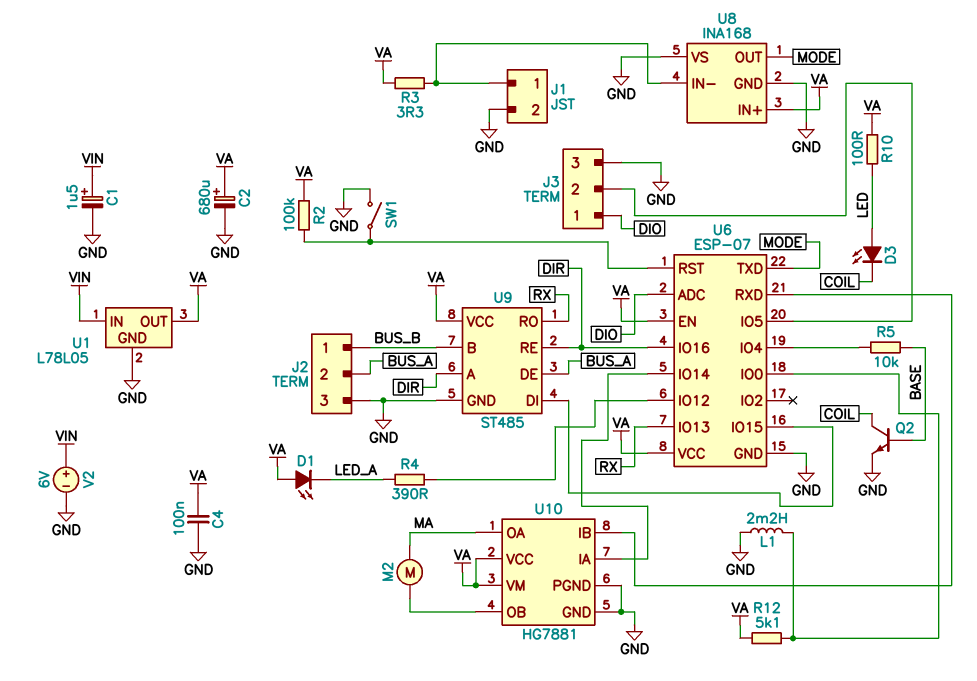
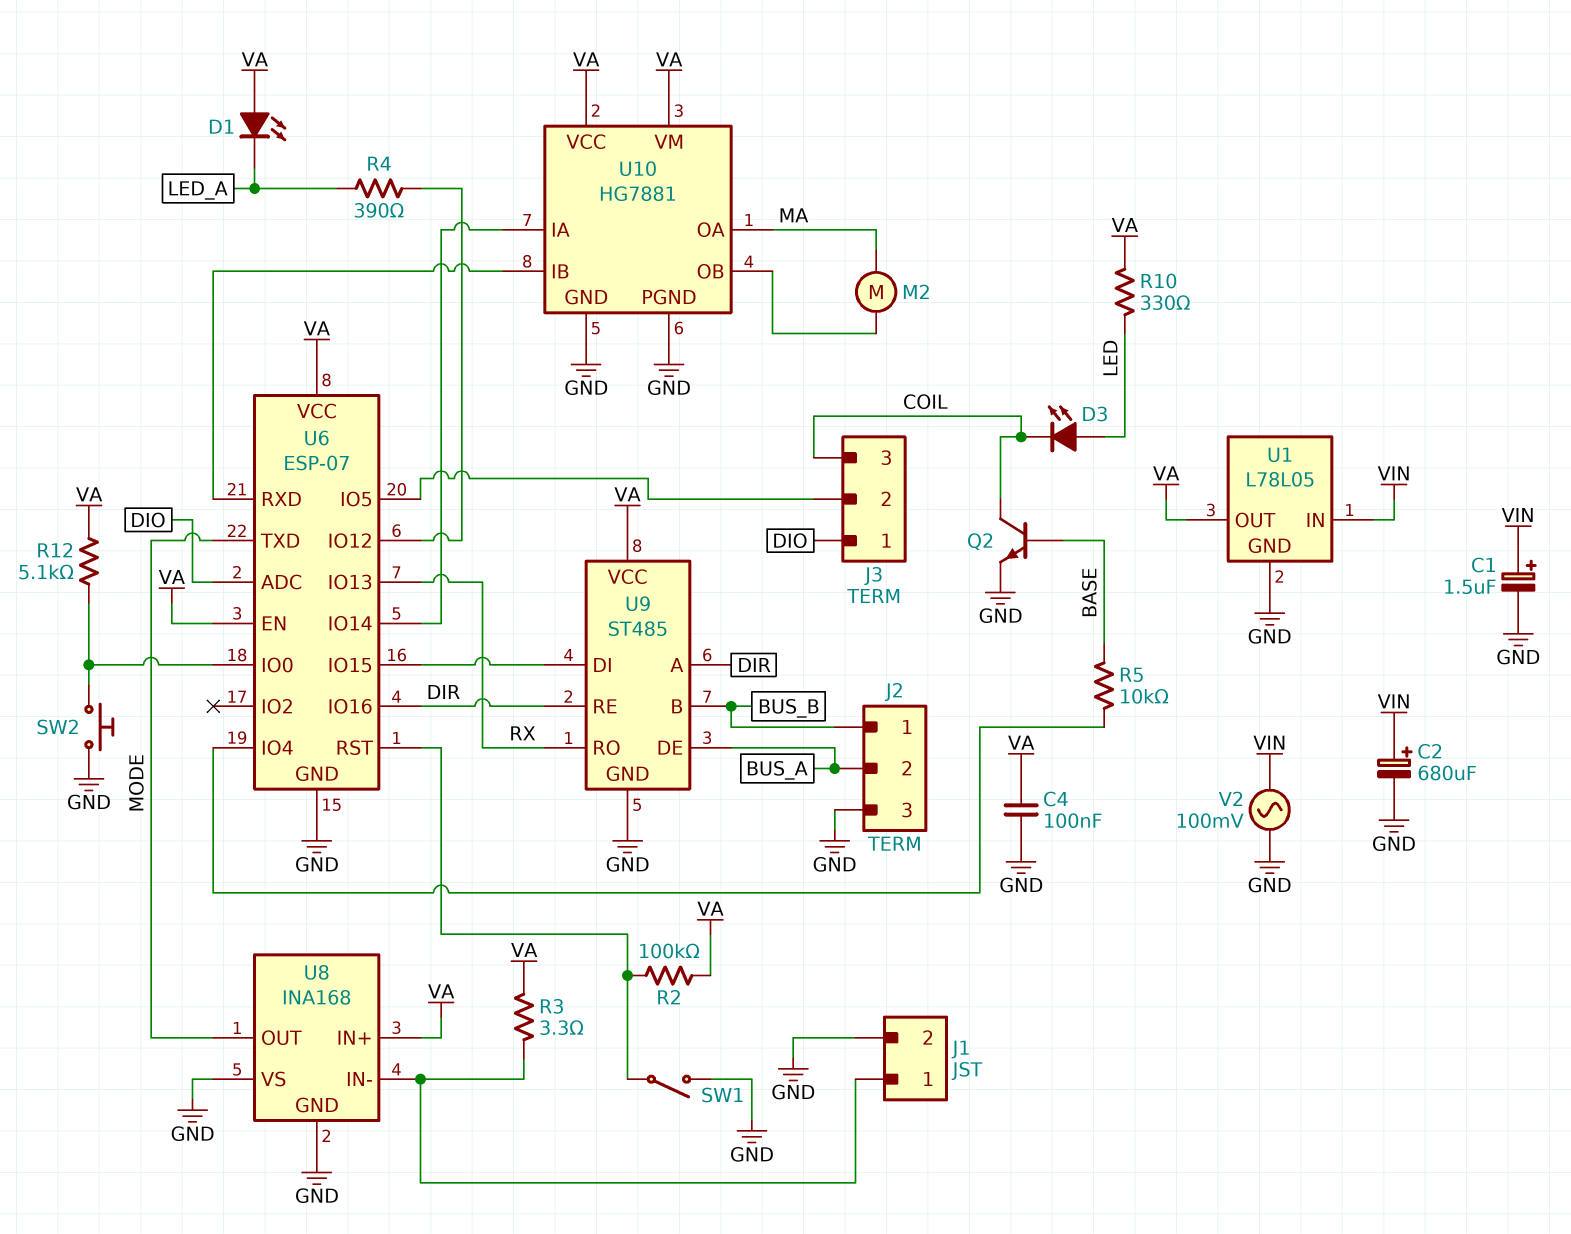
C2: 680uF (plus VA, minus GND) -> 680uF (plus VIN, minus GND)
J3 pin 3: GND -> COIL
L1: 2.2mH (GND, U6/IO0) -> none
R10: 100 (LED, VA) -> 330 (LED, VA)
SW2: none -> button (GND, U6/IO0)
V2: 6V (plus VIN, minus GND) -> AC 100mV (GND, VIN)

